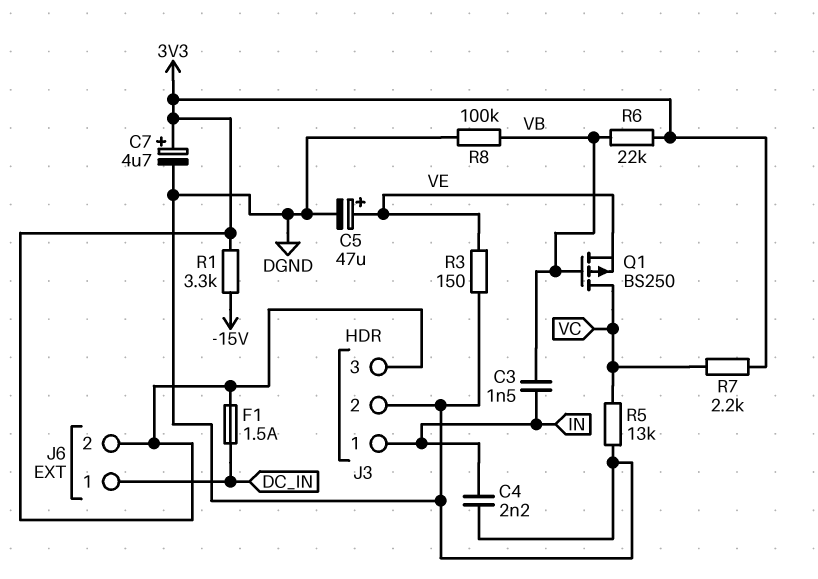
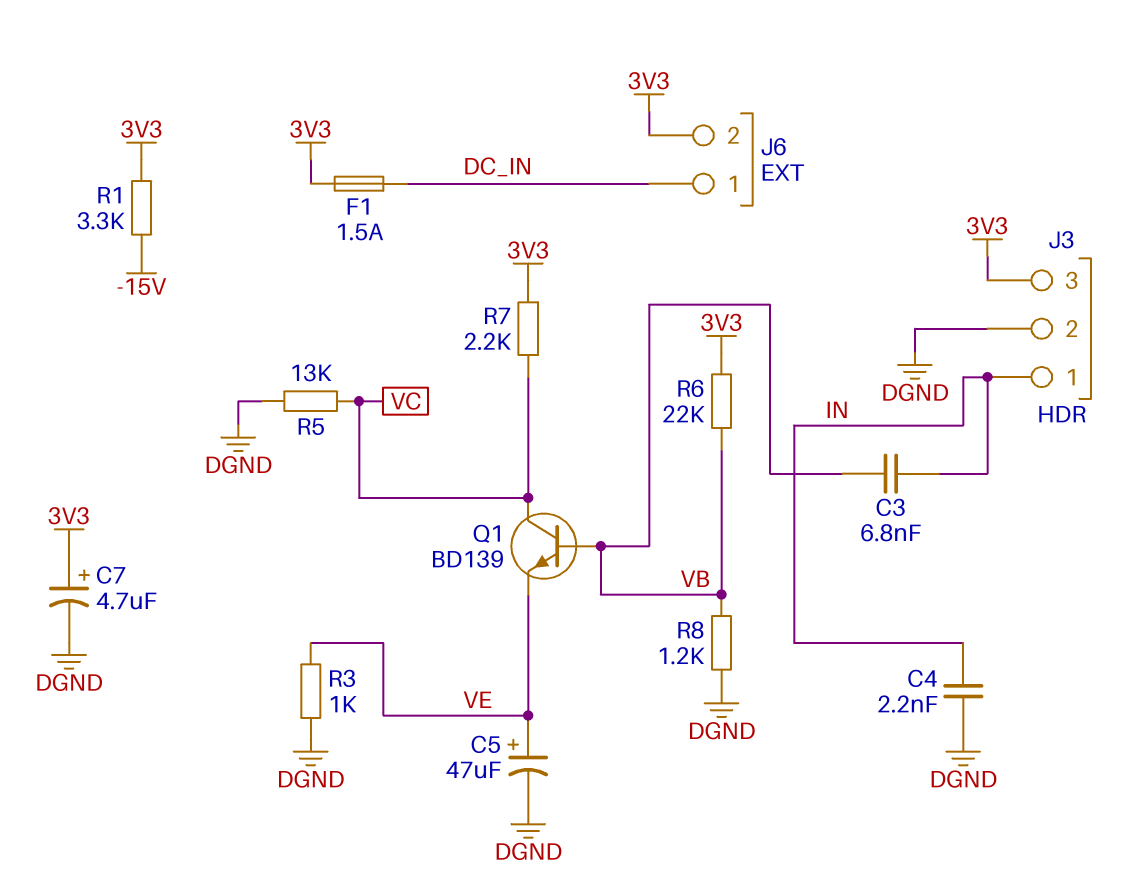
C3: 1.5nF (IN, VB) -> 6.8nF (IN, VB)
Q1: PMOS BS250 (G VB, D VC, S VE) -> NPN BD139 (B VB, C VC, E VE)
R3: 150 (DGND, VE) -> 1k (DGND, VE)
R8: 100k (DGND, VB) -> 1.2k (DGND, VB)

